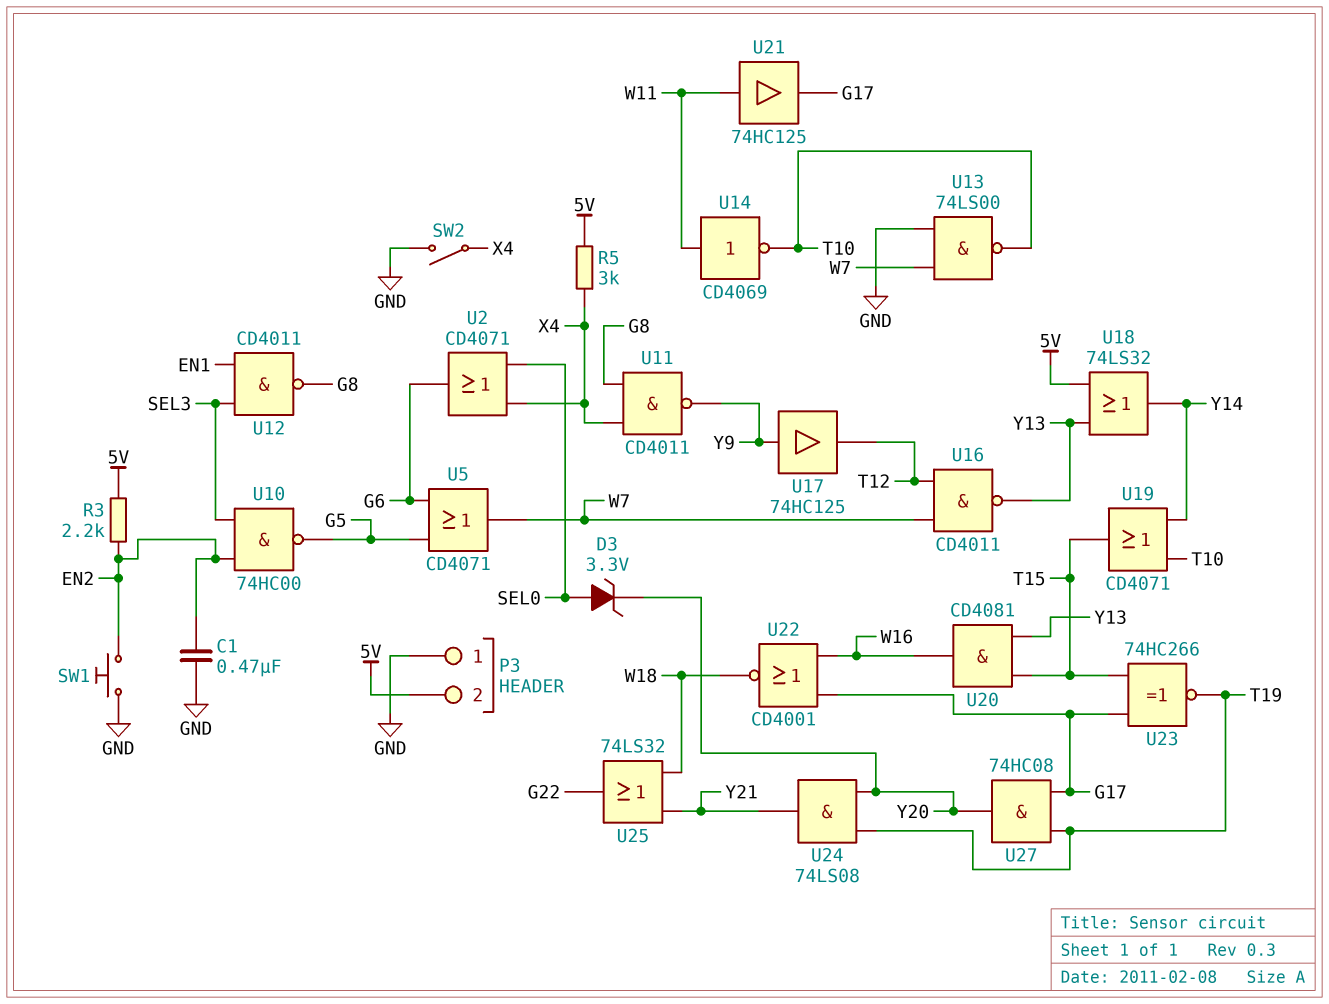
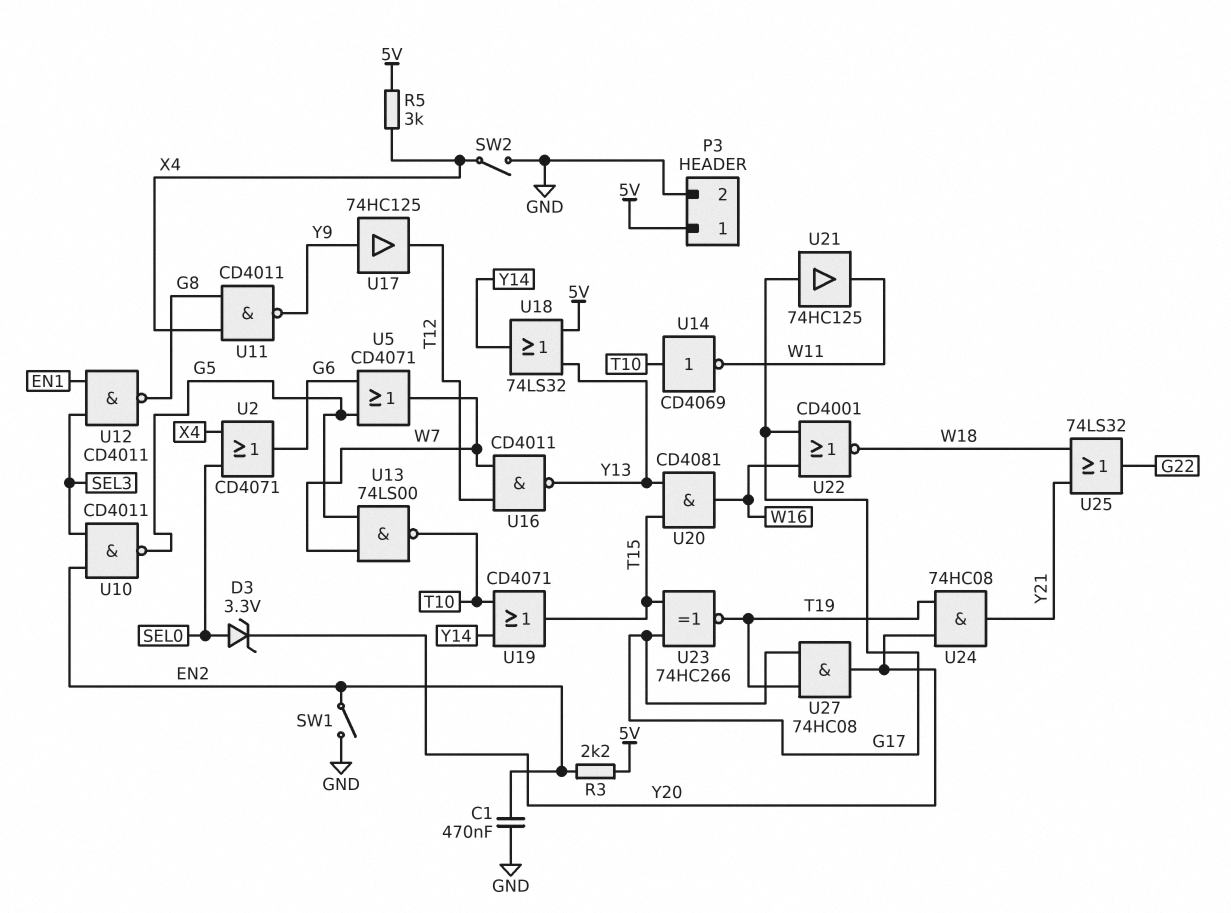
P3 pin 1: GND -> 5V
P3 pin 2: 5V -> GND
SW1: button (EN2, GND) -> switch (EN2, GND)
U10: NAND 74HC00 (in EN2, in SEL3, out G5) -> NAND CD4011 (in EN2, in SEL3, out G5)
U13: NAND 74LS00 (in GND, in W7, out T10) -> NAND 74LS00 (in G5, in W7, out T10)
U14: NOT CD4069 (in W11, out T10) -> NOT CD4069 (in T10, out W11)
U21: buffer 74HC125 (in W11, out G17) -> buffer 74HC125 (in G17, out W11)
U24: AND 74LS08 (in T19, in Y20, out Y21) -> AND 74HC08 (in T19, in Y20, out Y21)

